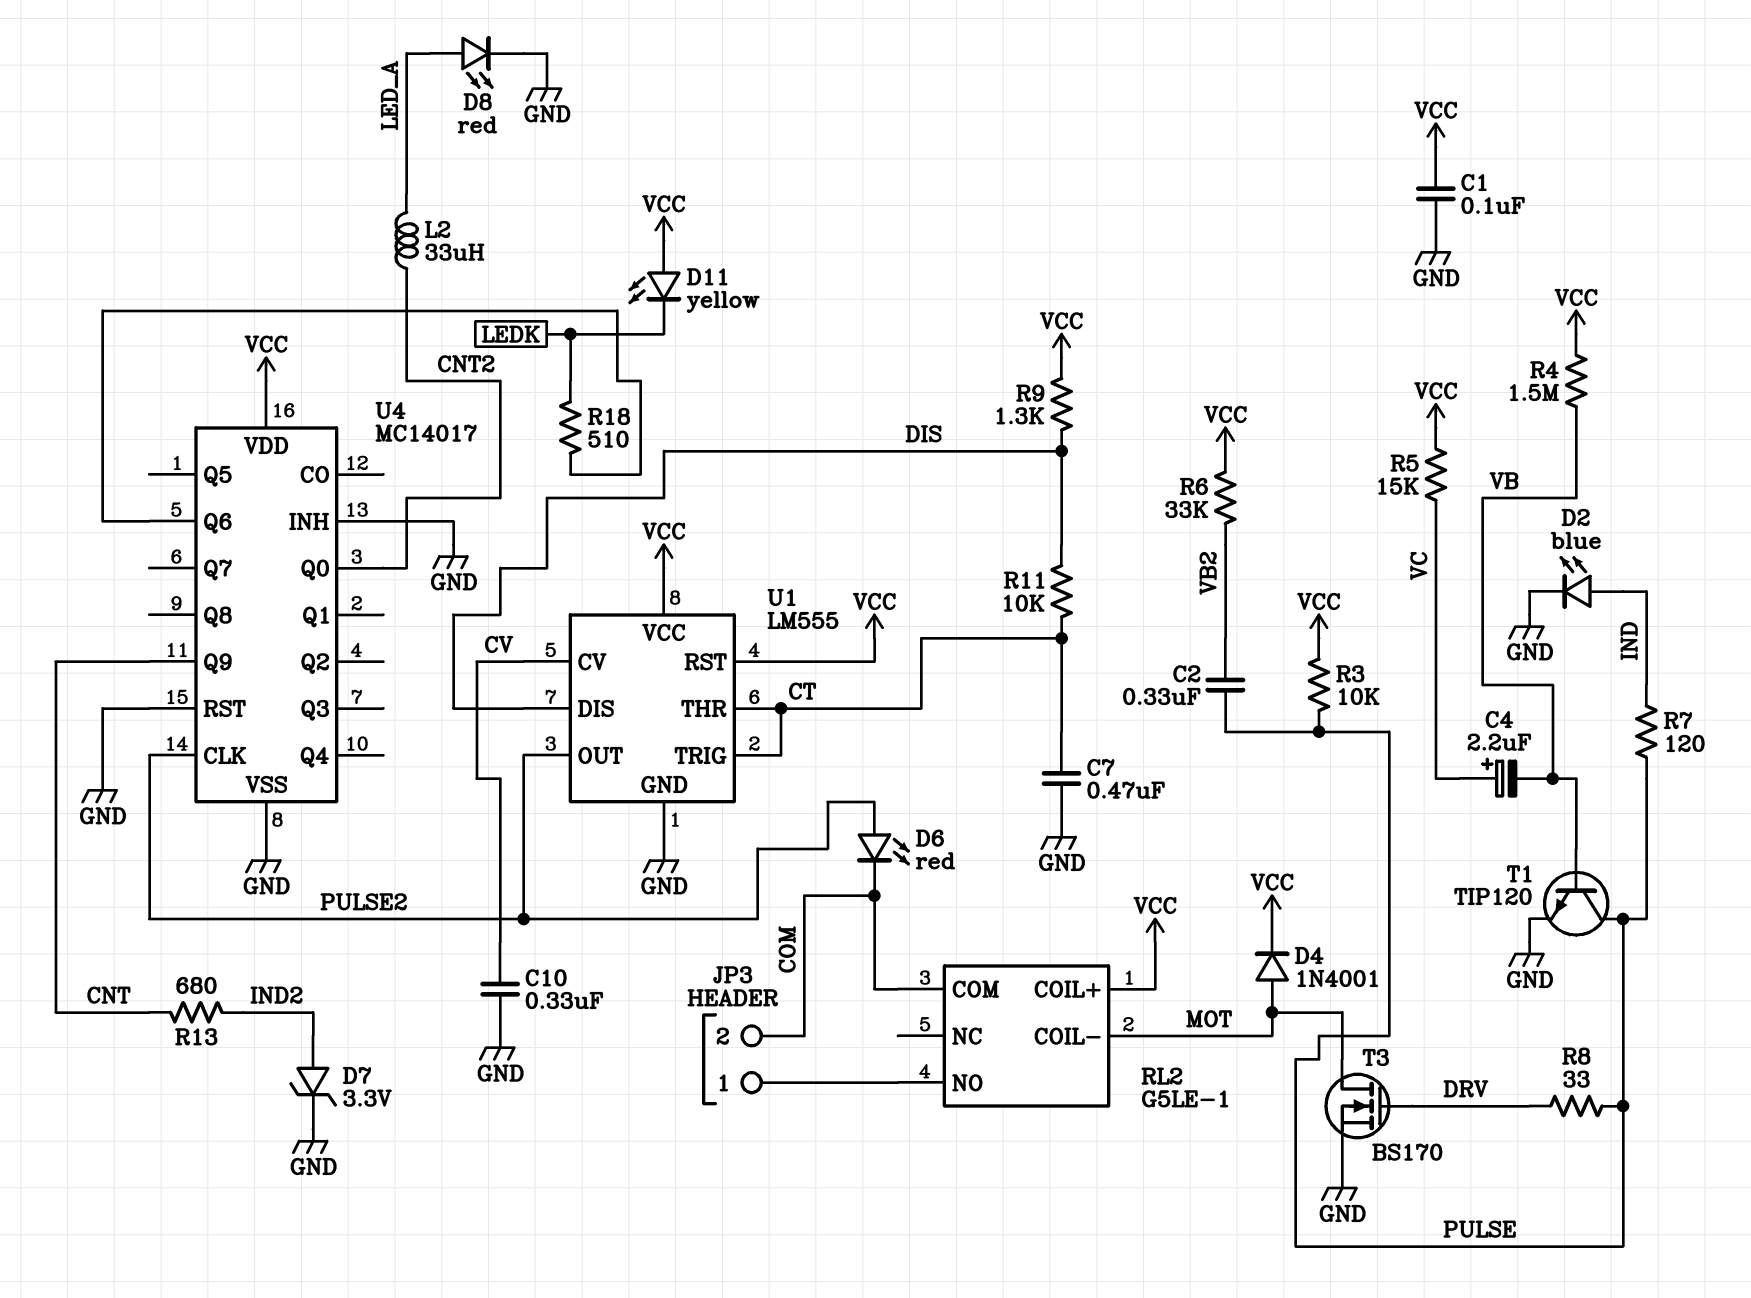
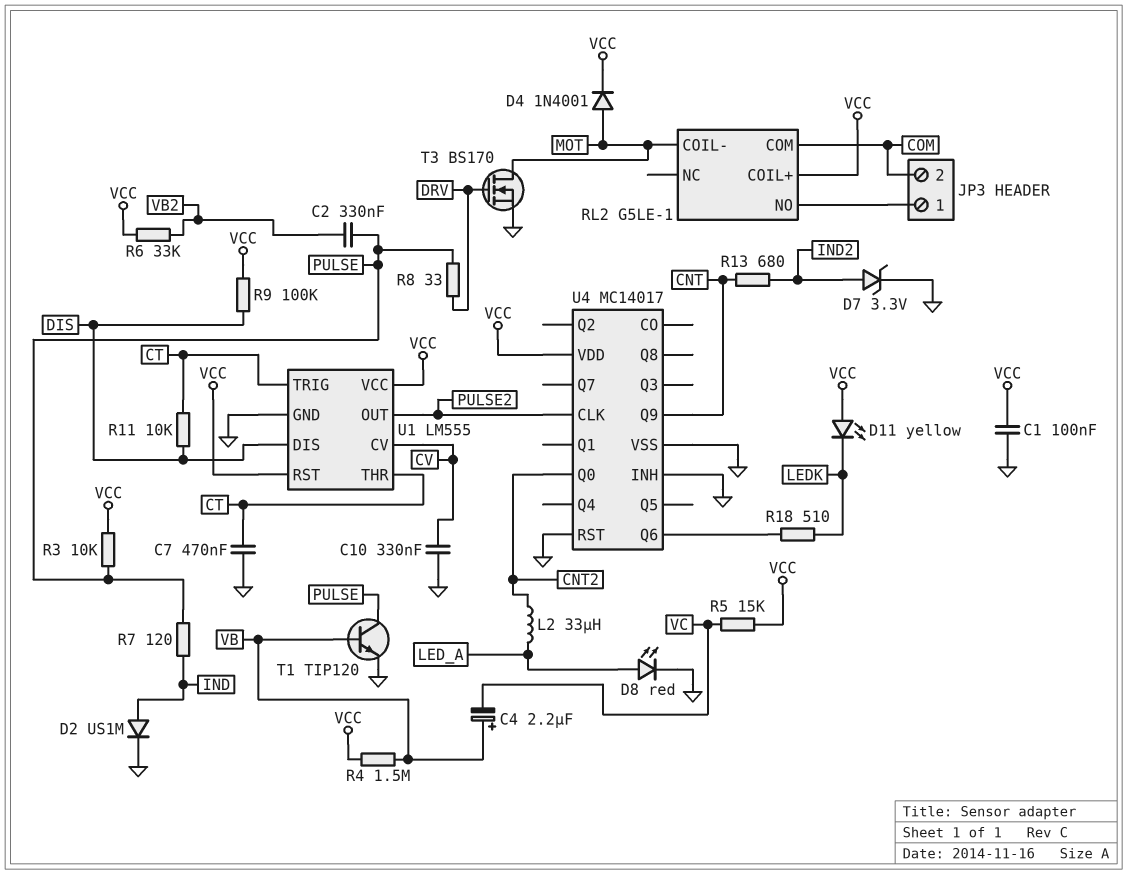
C4: 2.2uF (plus VC, minus VB) -> 2.2uF (plus VB, minus VC)
D2: LED blue (A IND, K GND) -> diode US1M (A IND, K GND)
D6: LED red (A PULSE2, K COM) -> none
R9: 1.3k (DIS, VCC) -> 100k (DIS, VCC)

